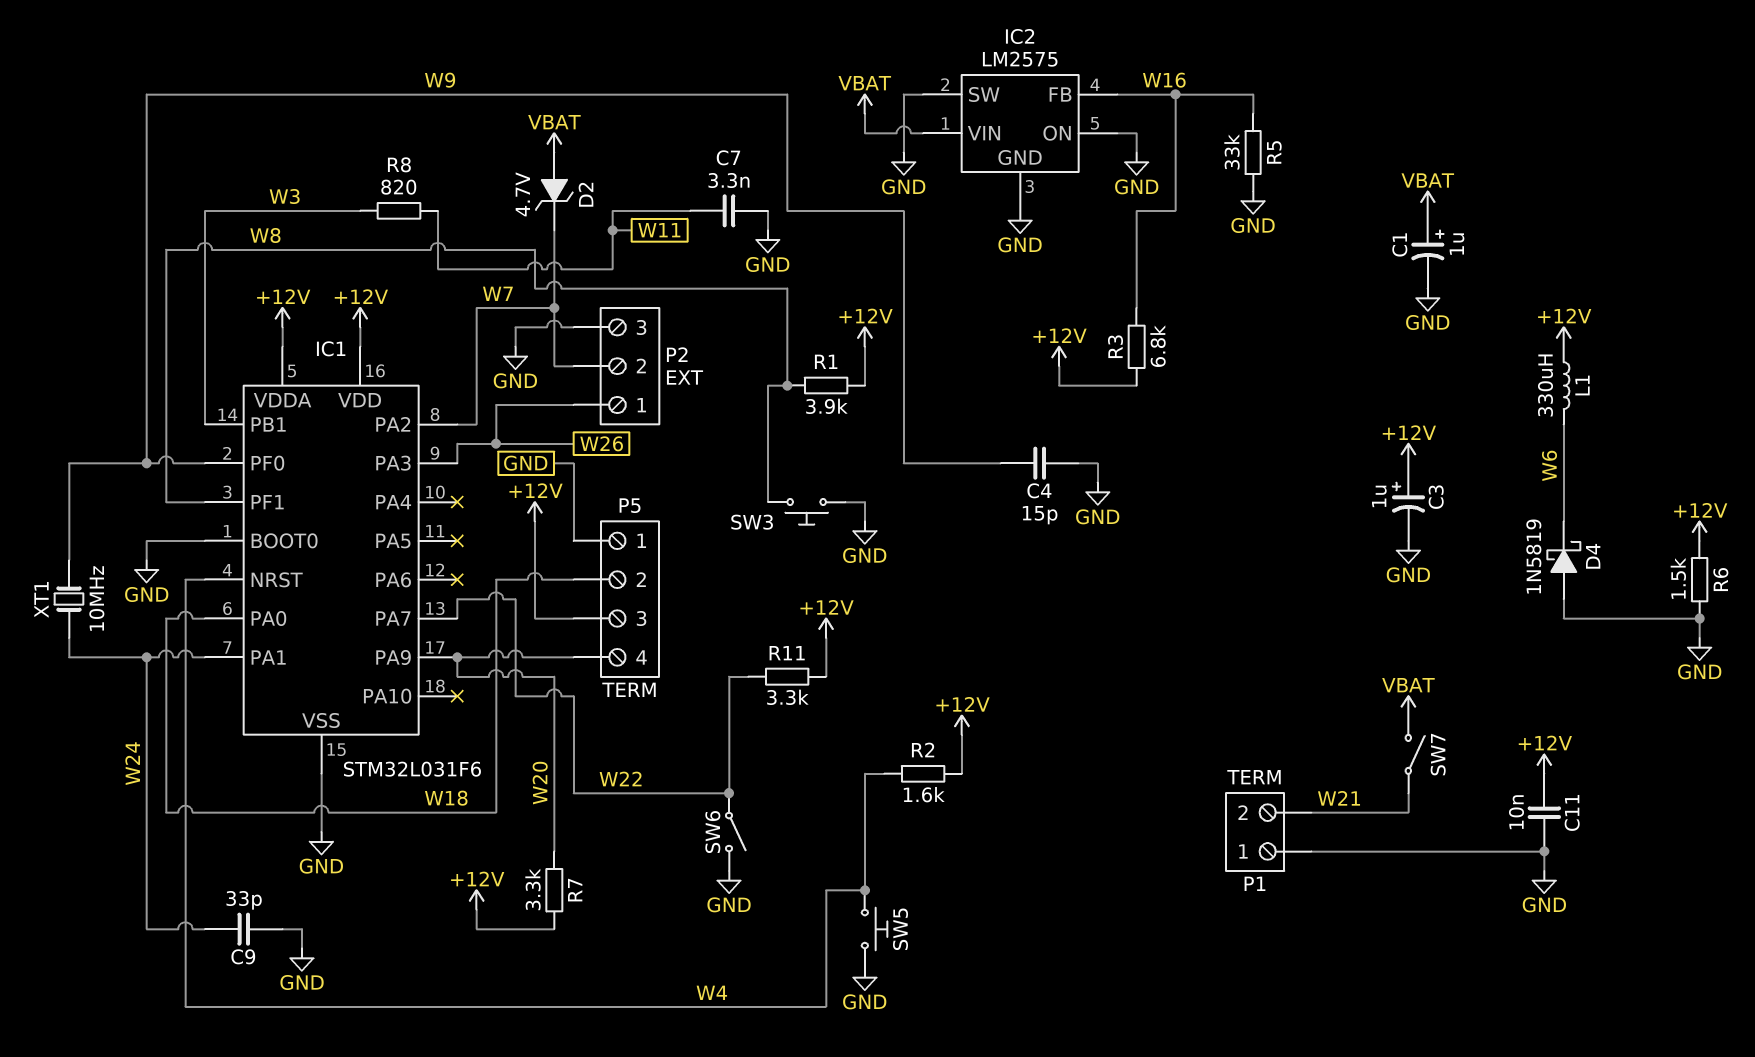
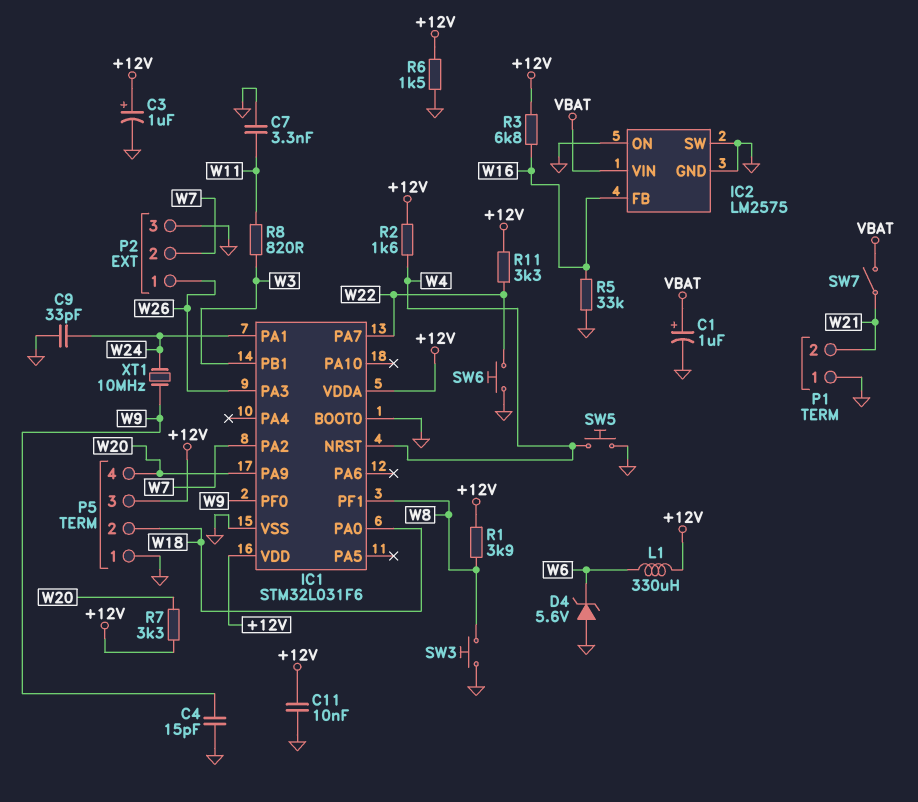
D2: zener 4.7V (A VBAT, K W7) -> none
D4: schottky 1N5819 (A GND, K W6) -> zener 5.6V (A GND, K W6)
SW6: switch (GND, W22) -> button (GND, W22)

